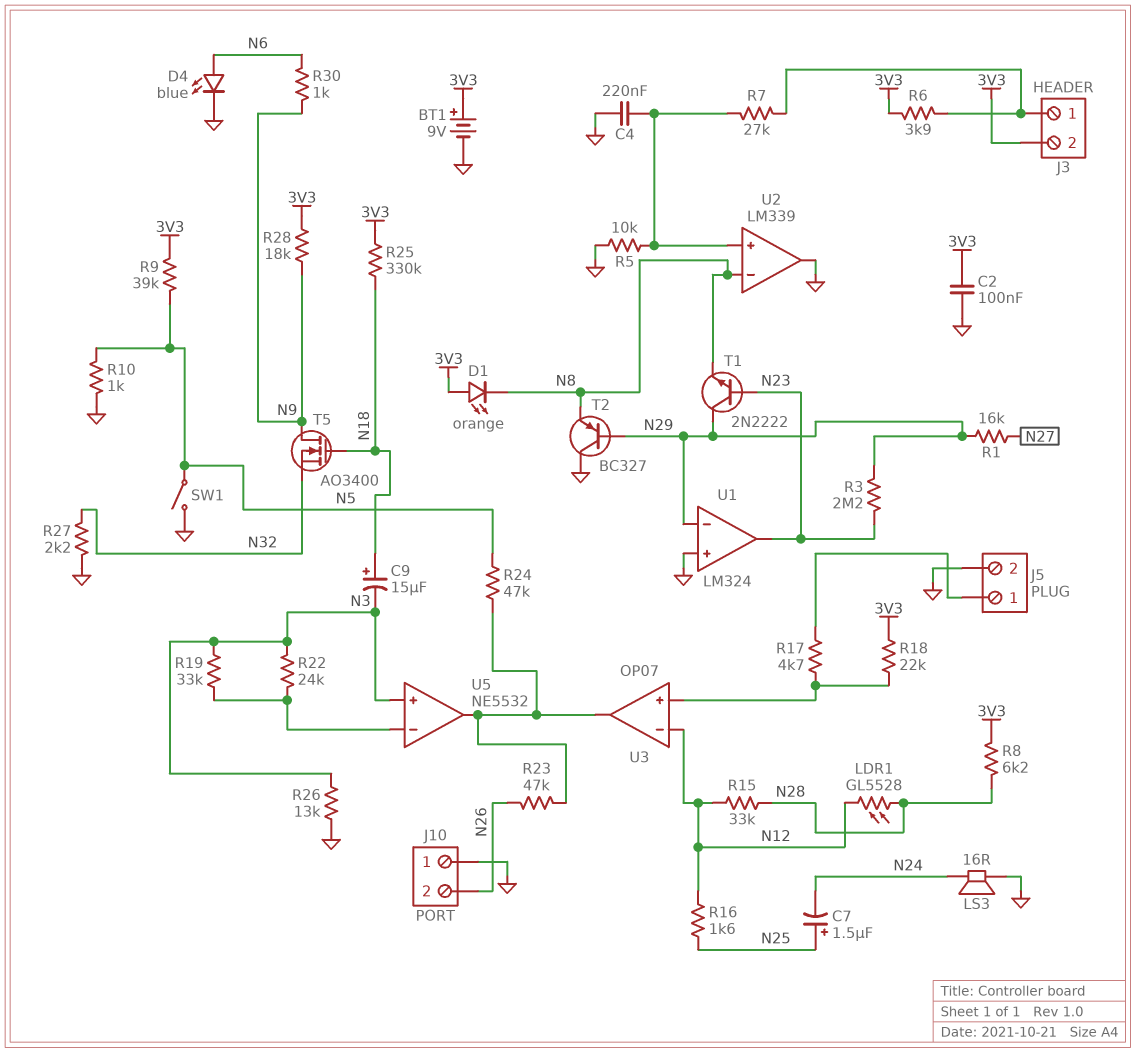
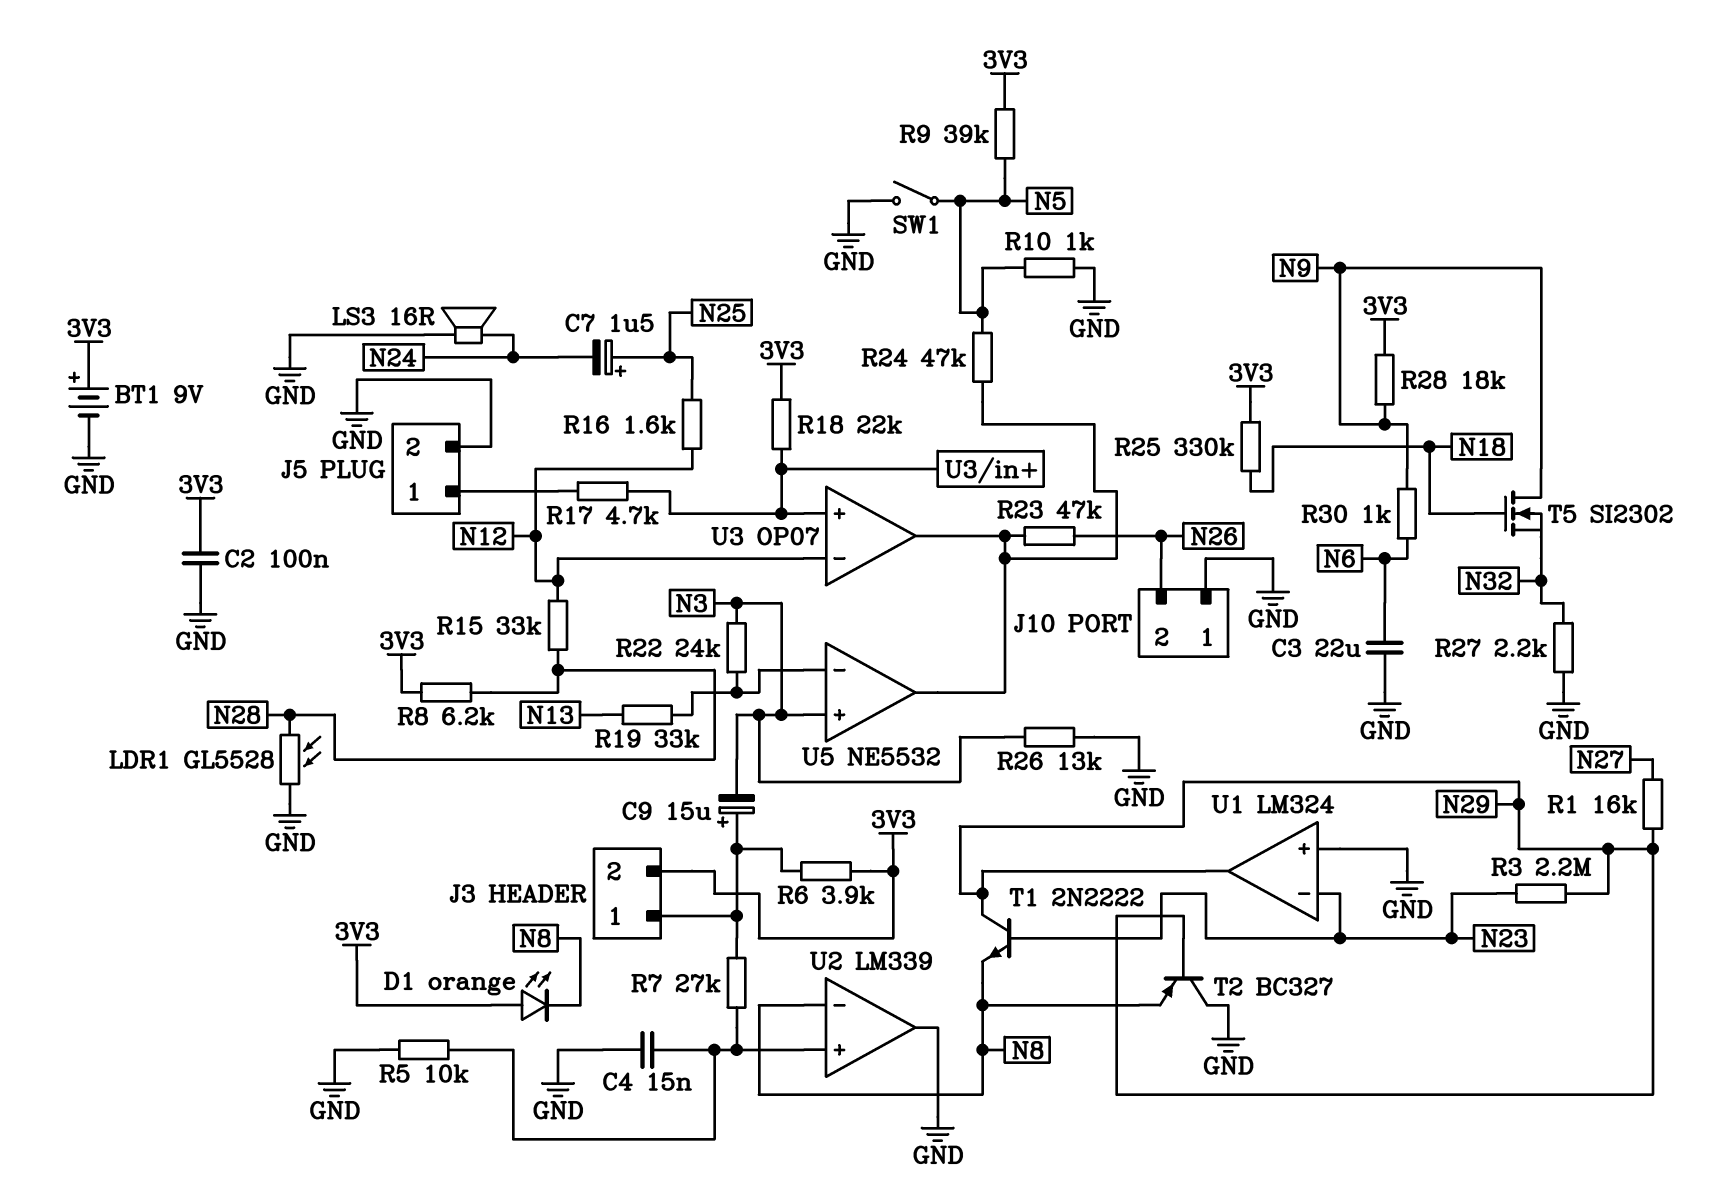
C3: none -> 22uF (GND, N6)
C4: 220nF (GND, U2/in+) -> 15nF (GND, U2/in+)
C9: 15uF (plus N18, minus N3) -> 15uF (plus J3/1, minus N3)
D4: LED blue (A N6, K GND) -> none
LDR1: GL5528 (N12, N28) -> GL5528 (GND, N28)
R19: 33k (N3, U5/in-) -> 33k (N13, U5/in-)
T5: NMOS AO3400 (G N18, D N9, S N32) -> NMOS SI2302 (G N18, D N9, S N32)
U1 pin in-: N29 -> N23
U1 pin out: N23 -> N29

